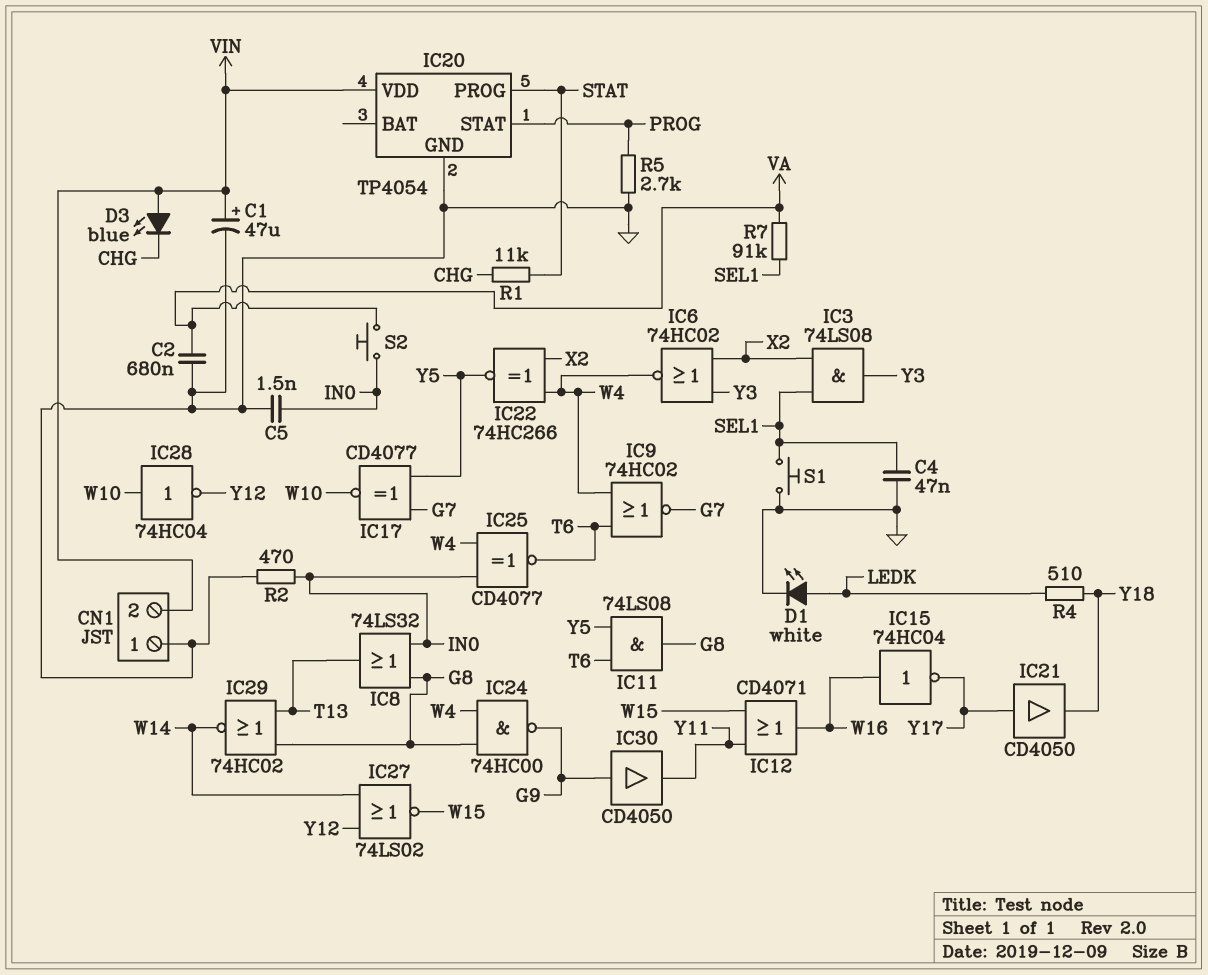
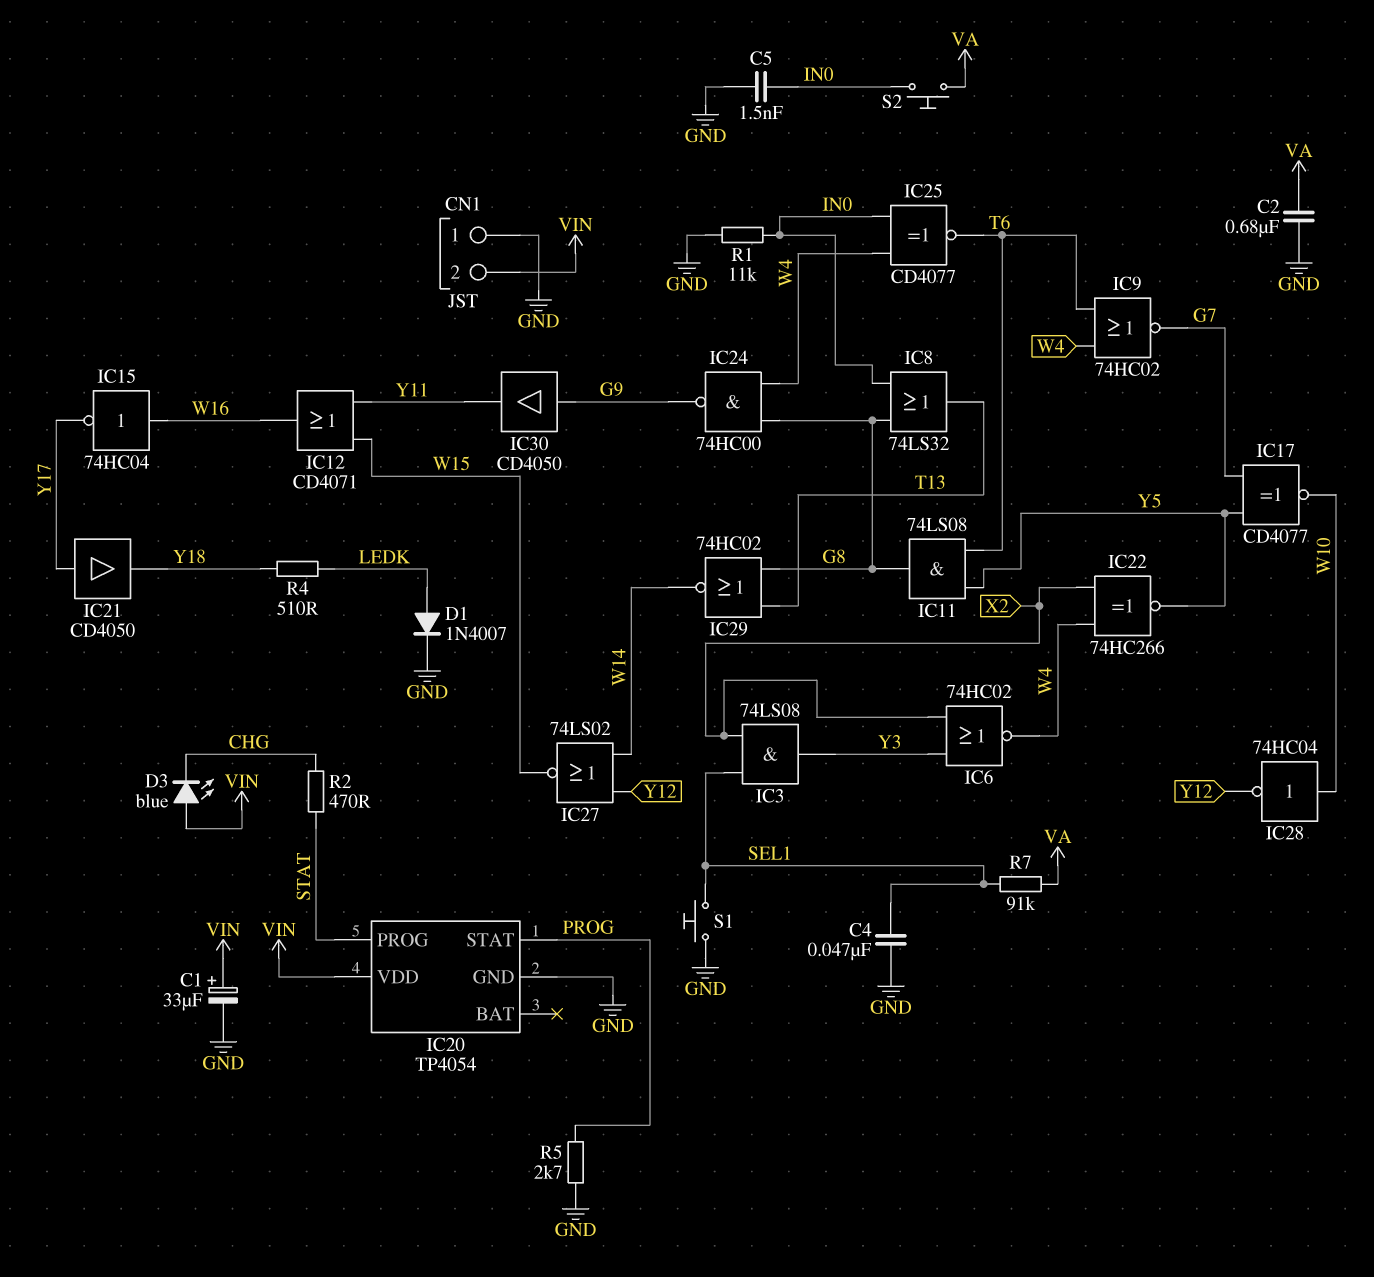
C1: 47uF (plus VIN, minus GND) -> 33uF (plus VIN, minus GND)
D1: LED white (A LEDK, K GND) -> diode 1N4007 (A LEDK, K GND)
R1: 11k (CHG, STAT) -> 11k (GND, IN0)
R2: 470 (GND, IN0) -> 470 (CHG, STAT)

